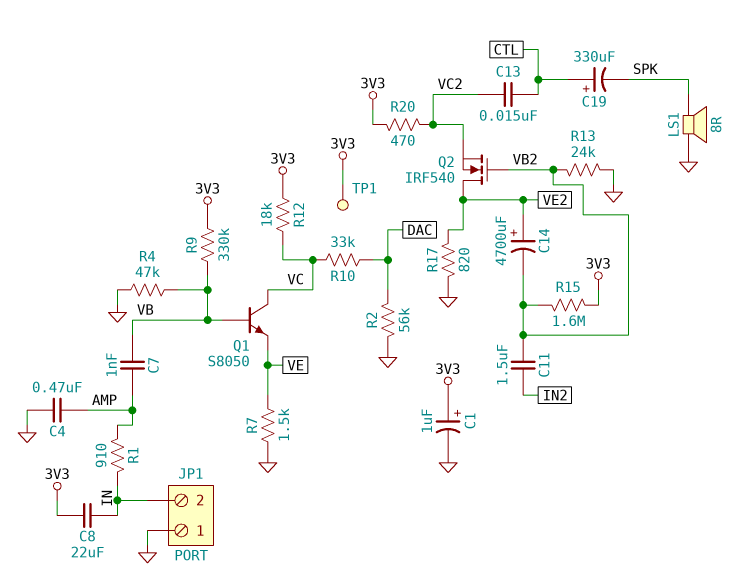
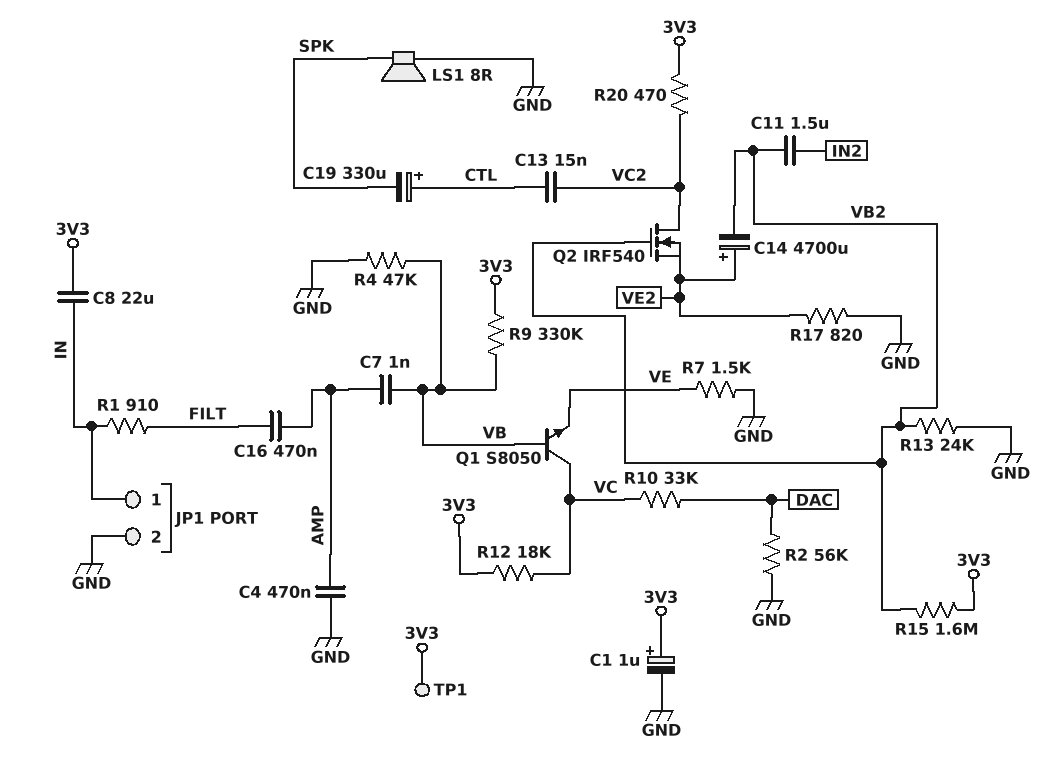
C16: none -> 470nF (AMP, FILT)
JP1 pin 1: GND -> IN
JP1 pin 2: IN -> GND
Q2: NMOS IRF540 (G VB2, D VE2, S VC2) -> NMOS IRF540 (G VB2, D VC2, S VE2)
R1: 910 (AMP, IN) -> 910 (FILT, IN)

